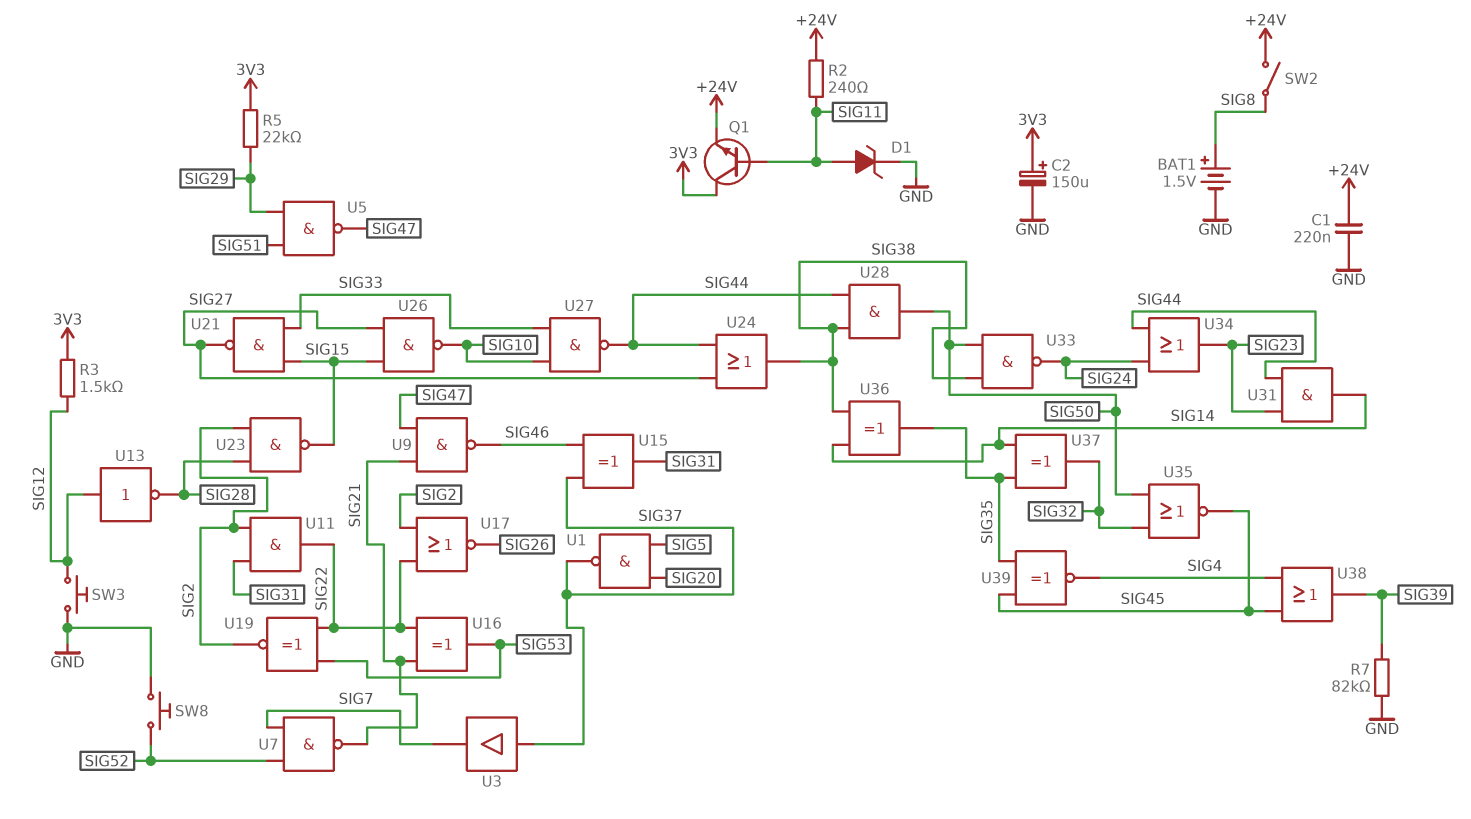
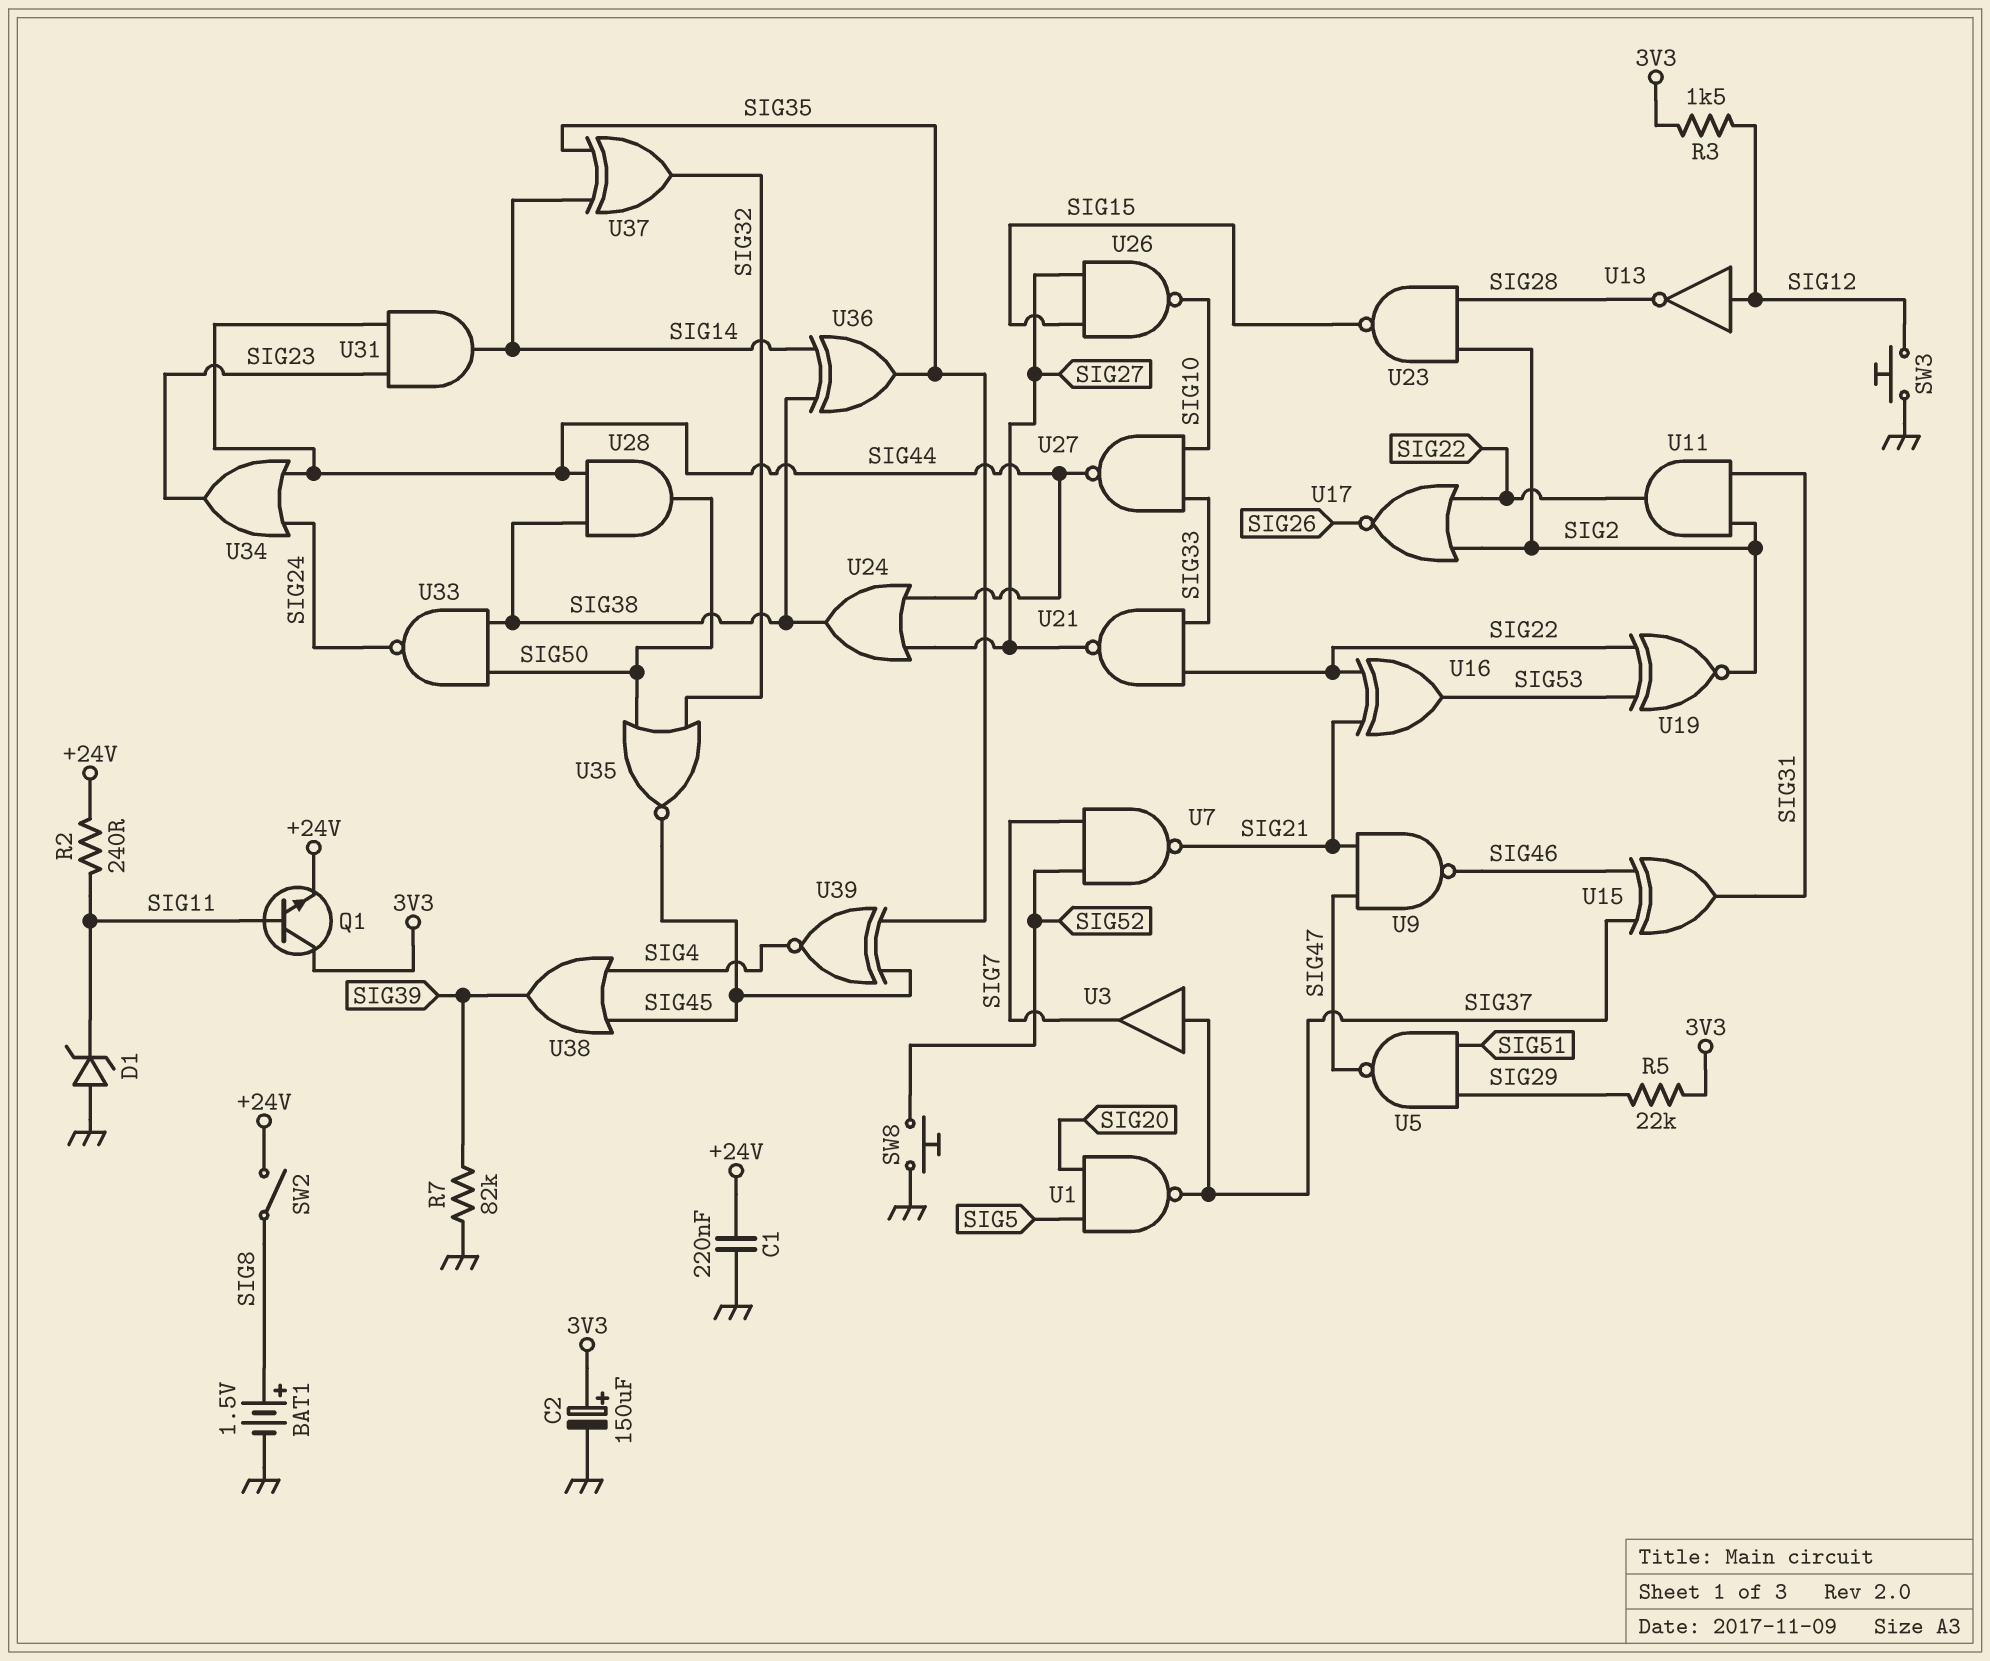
D1: zener (A SIG11, K GND) -> zener (A GND, K SIG11)
U21: NAND (in SIG15, in SIG33, out SIG27) -> NAND (in SIG22, in SIG33, out SIG27)

